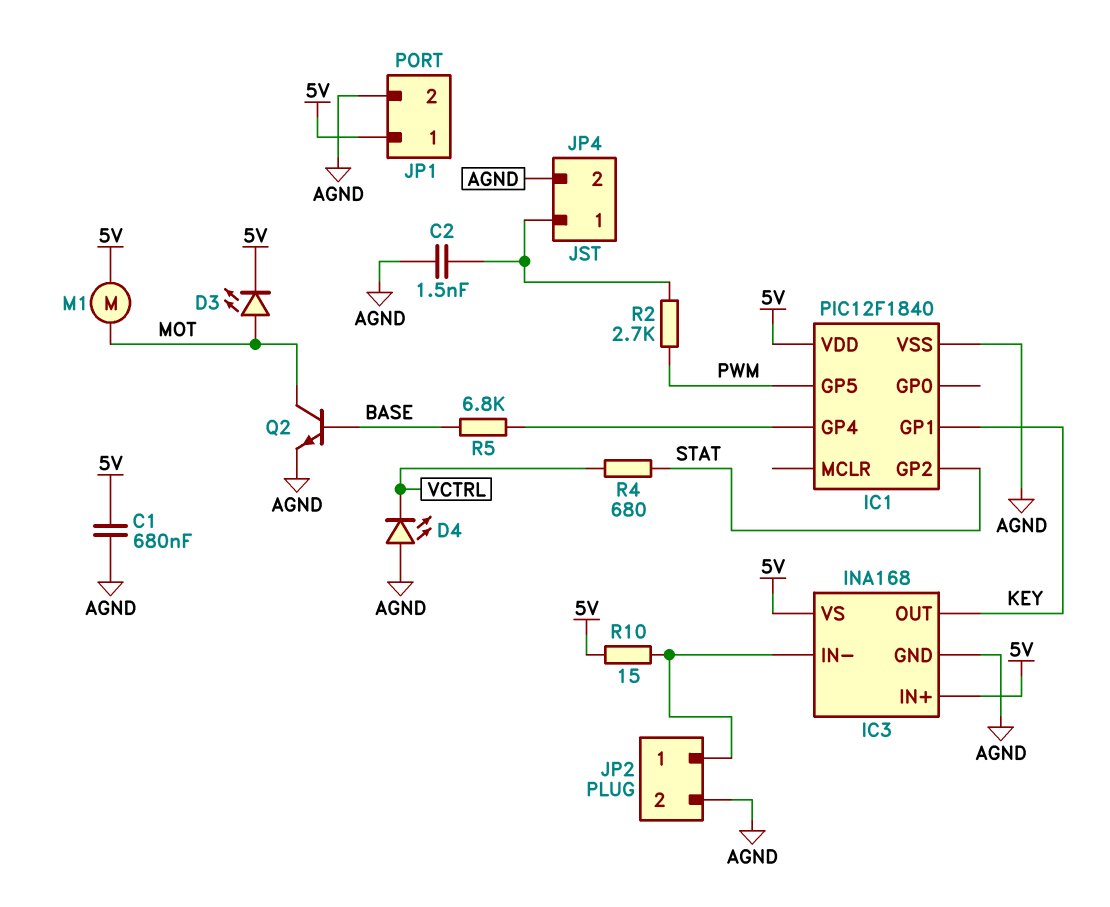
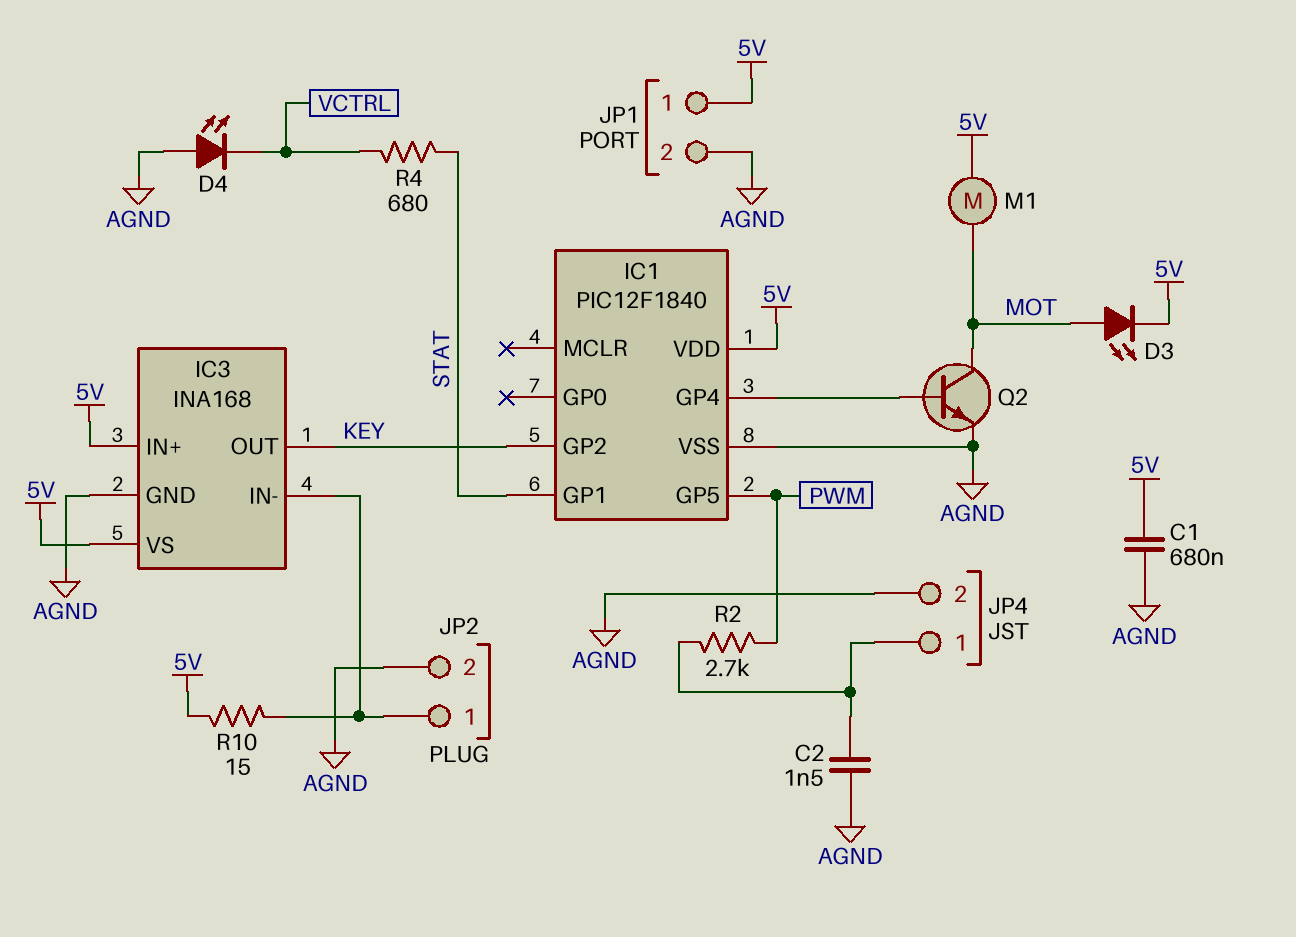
IC1 pin GP1: KEY -> STAT
IC1 pin GP2: STAT -> KEY
Q2: NPN (B BASE, C MOT, E AGND) -> NPN (B IC1/GP4, C MOT, E AGND)
R5: 6.8k (BASE, IC1/GP4) -> none

